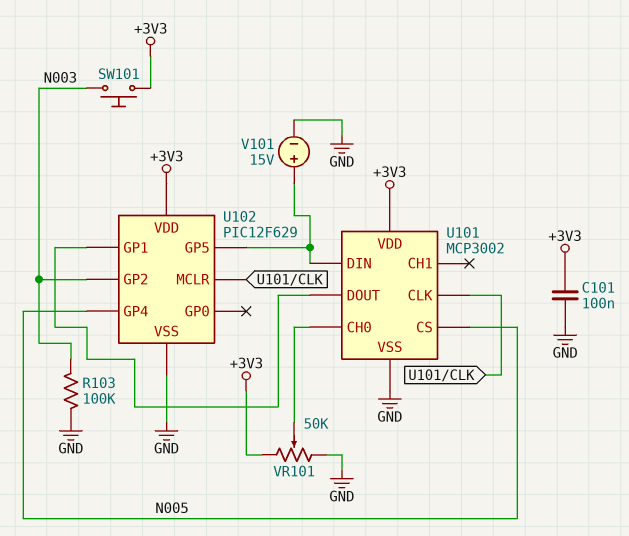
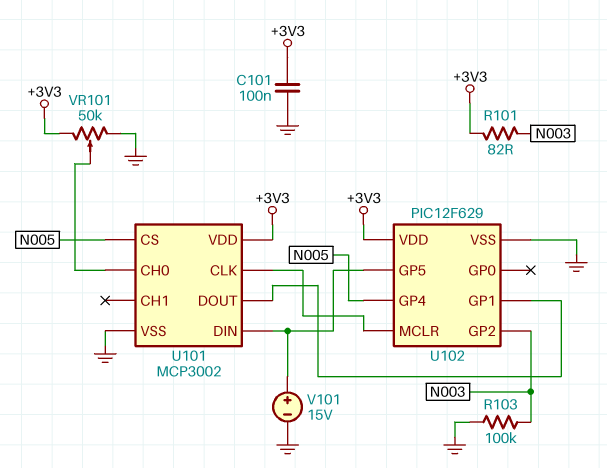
R101: none -> 82 (+3V3, N003)
SW101: button (+3V3, N003) -> none

